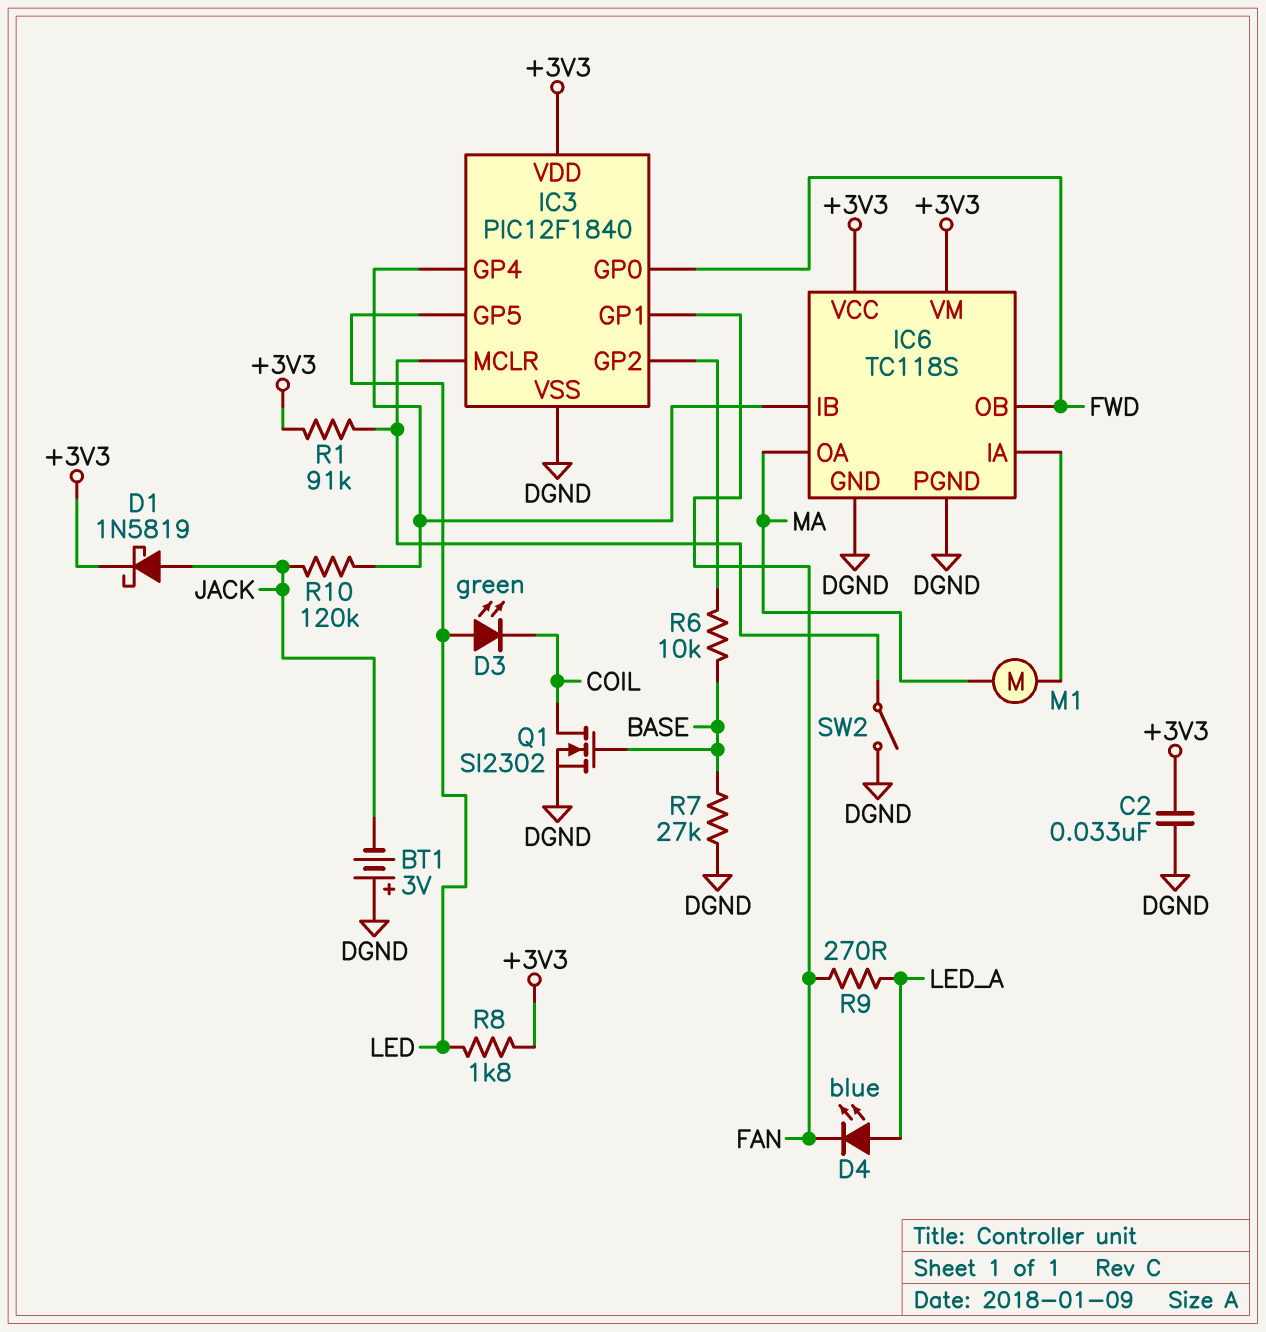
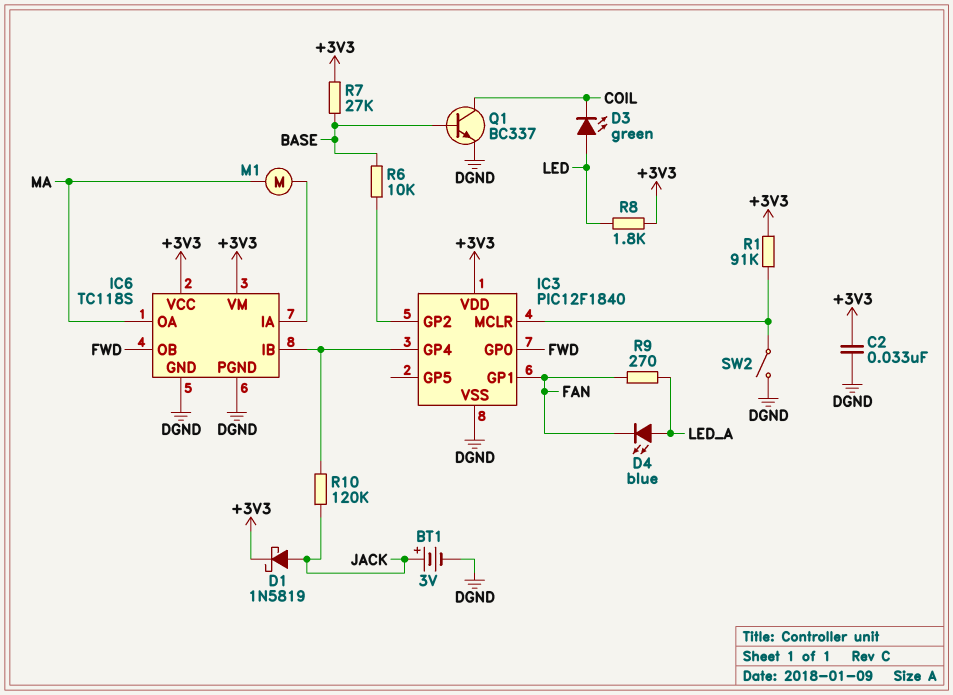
BT1: 3V (plus DGND, minus JACK) -> 3V (plus JACK, minus DGND)
IC3 pin GP5: LED -> none
Q1: NMOS SI2302 (G BASE, D COIL, S DGND) -> NPN BC337 (B BASE, C COIL, E DGND)
R7: 27k (BASE, DGND) -> 27k (+3V3, BASE)

